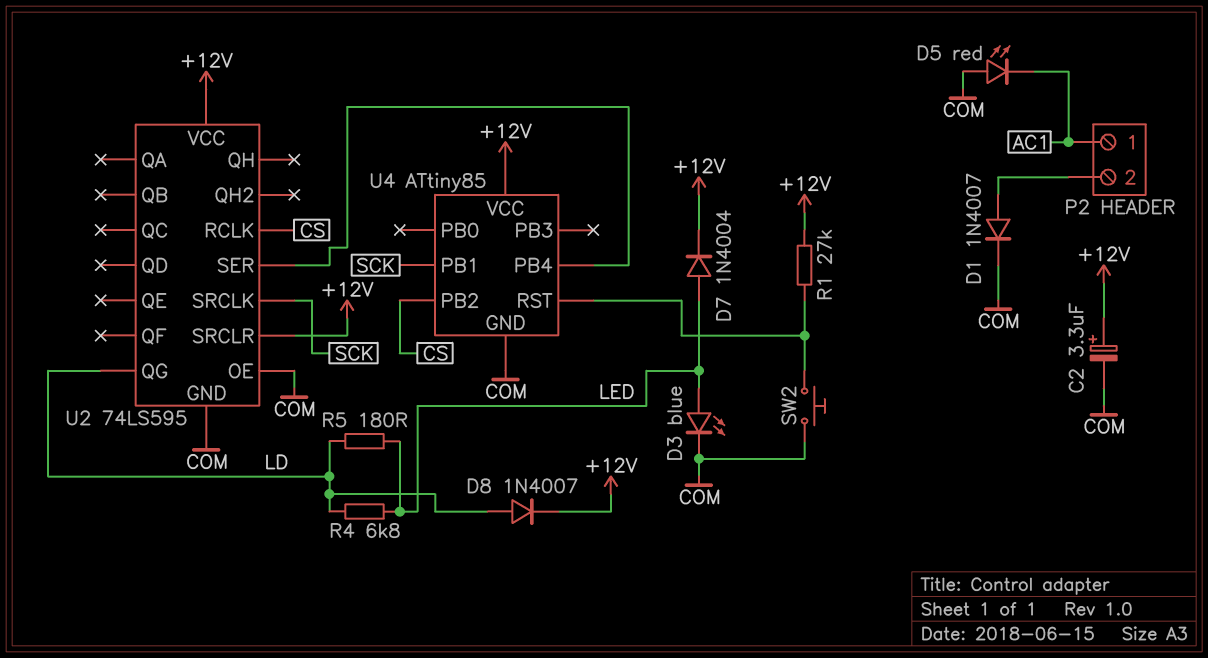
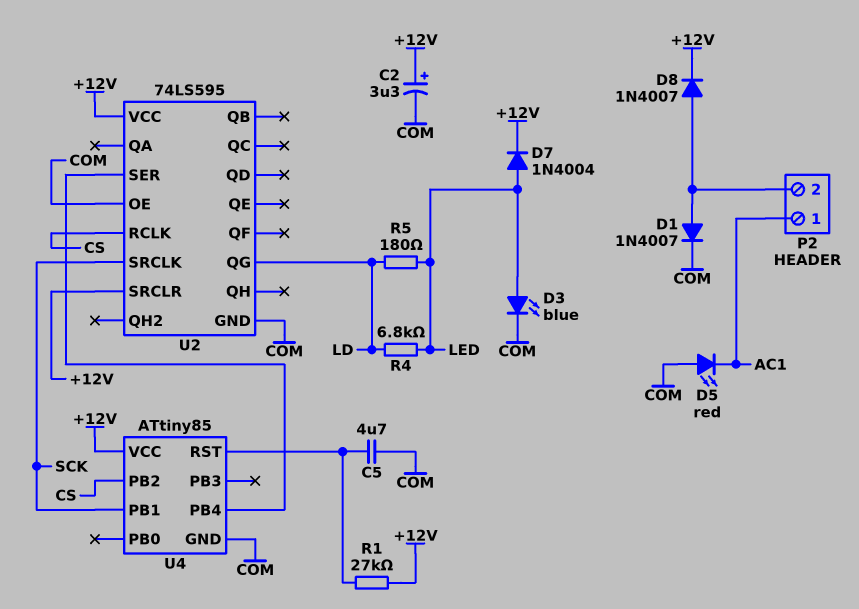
C5: none -> 4.7uF (COM, U4/RST)
D8: diode 1N4007 (A LD, K +12V) -> diode 1N4007 (A P2/2, K +12V)
SW2: button (COM, U4/RST) -> none

